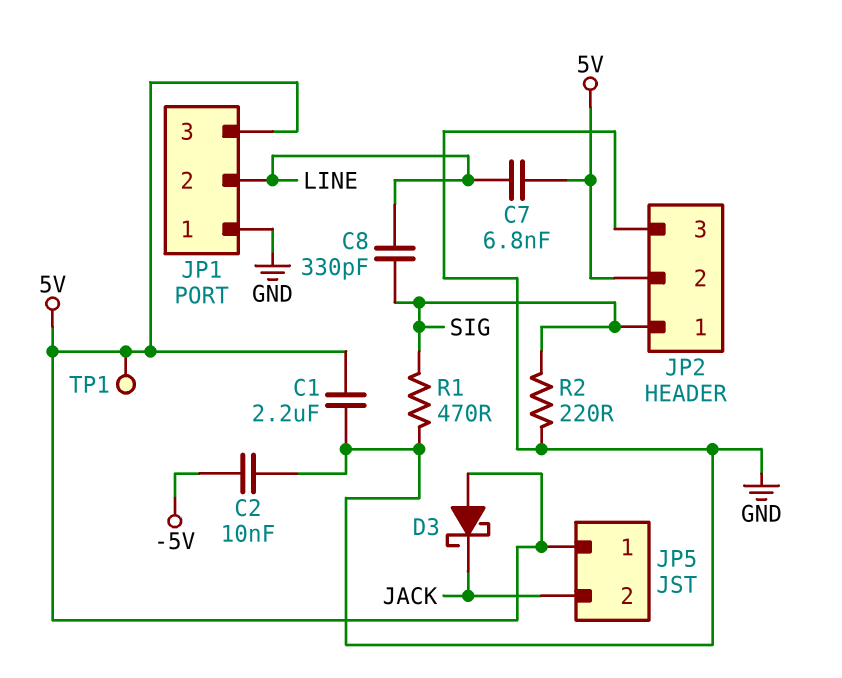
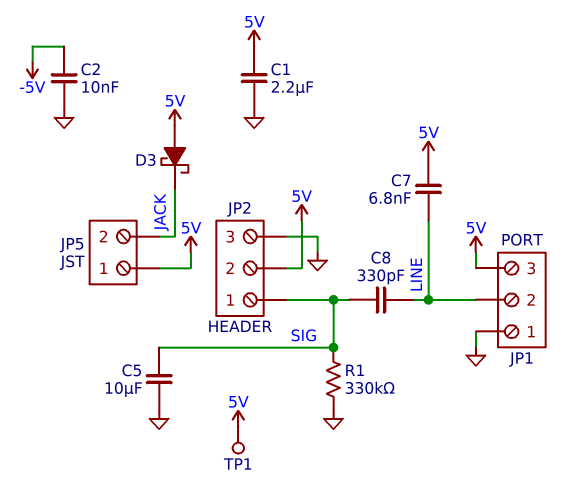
C5: none -> 10uF (GND, SIG)
R1: 470 (GND, SIG) -> 330k (GND, SIG)
R2: 220 (GND, SIG) -> none

